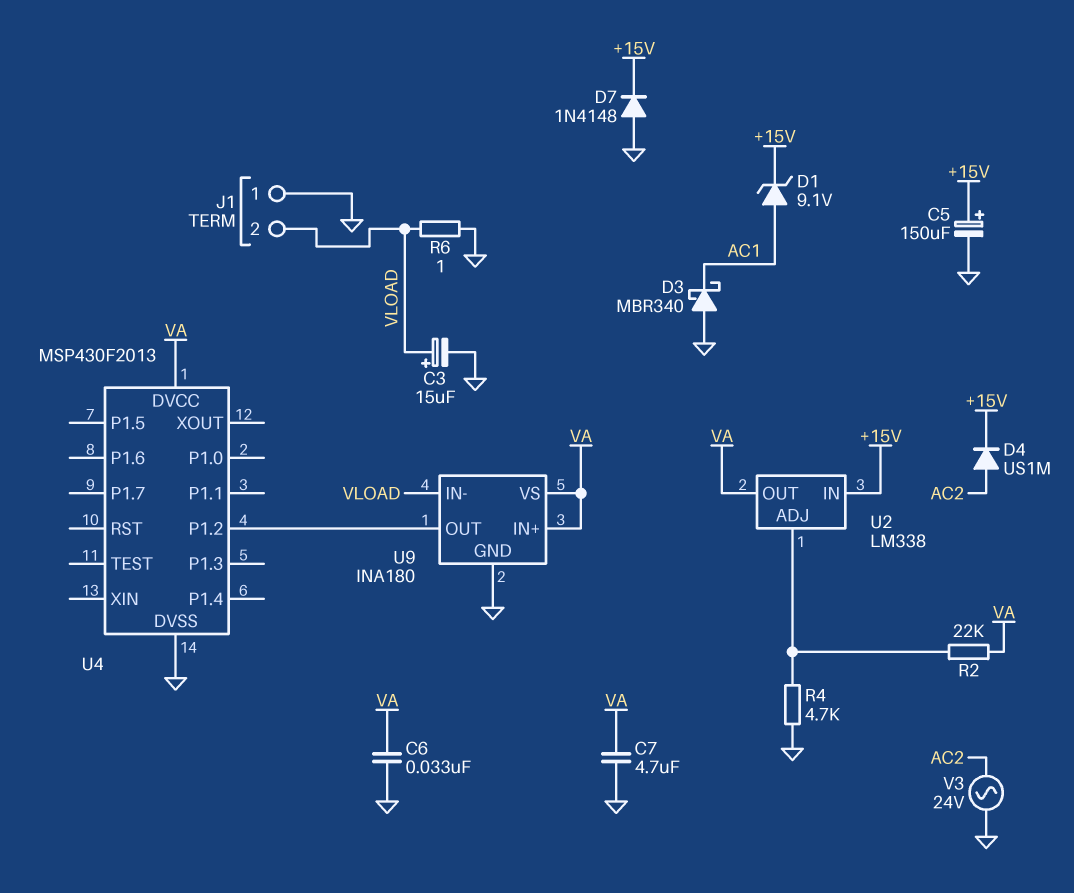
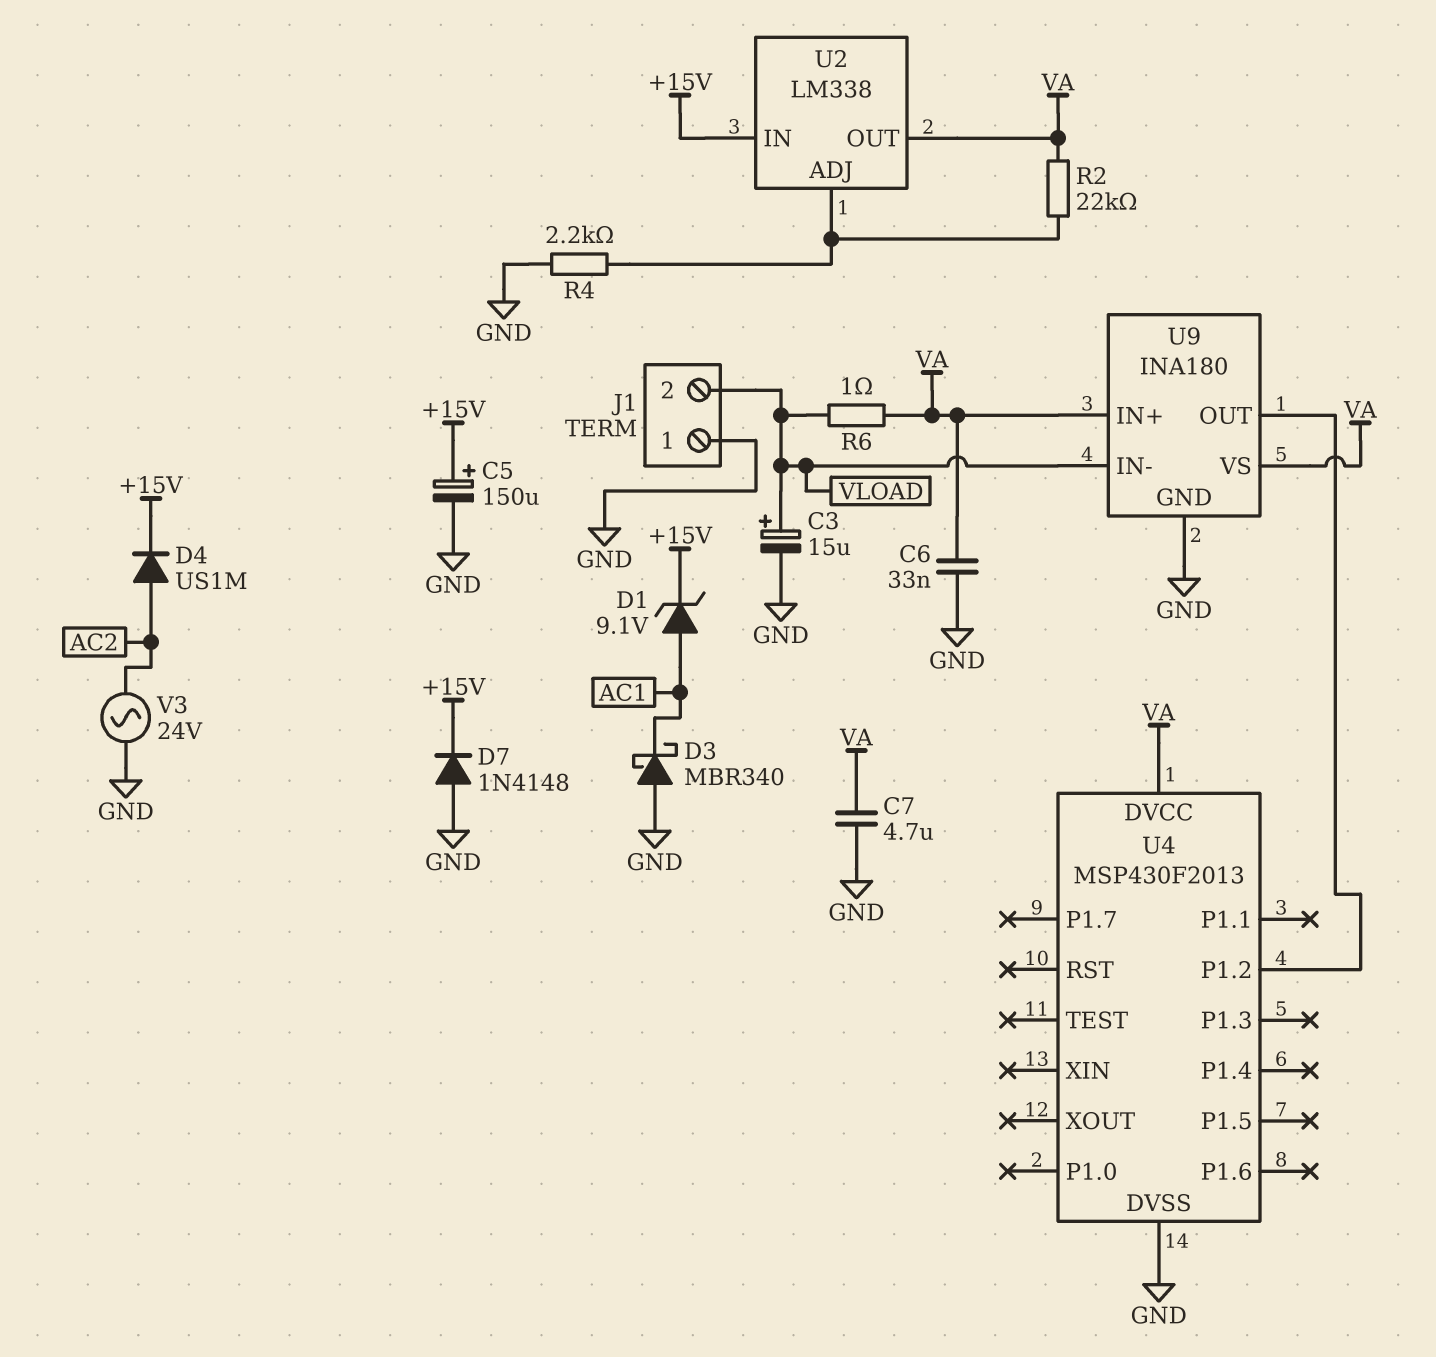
R4: 4.7k (GND, U2/ADJ) -> 2.2k (GND, U2/ADJ)
R6: 1 (GND, VLOAD) -> 1 (VA, VLOAD)

